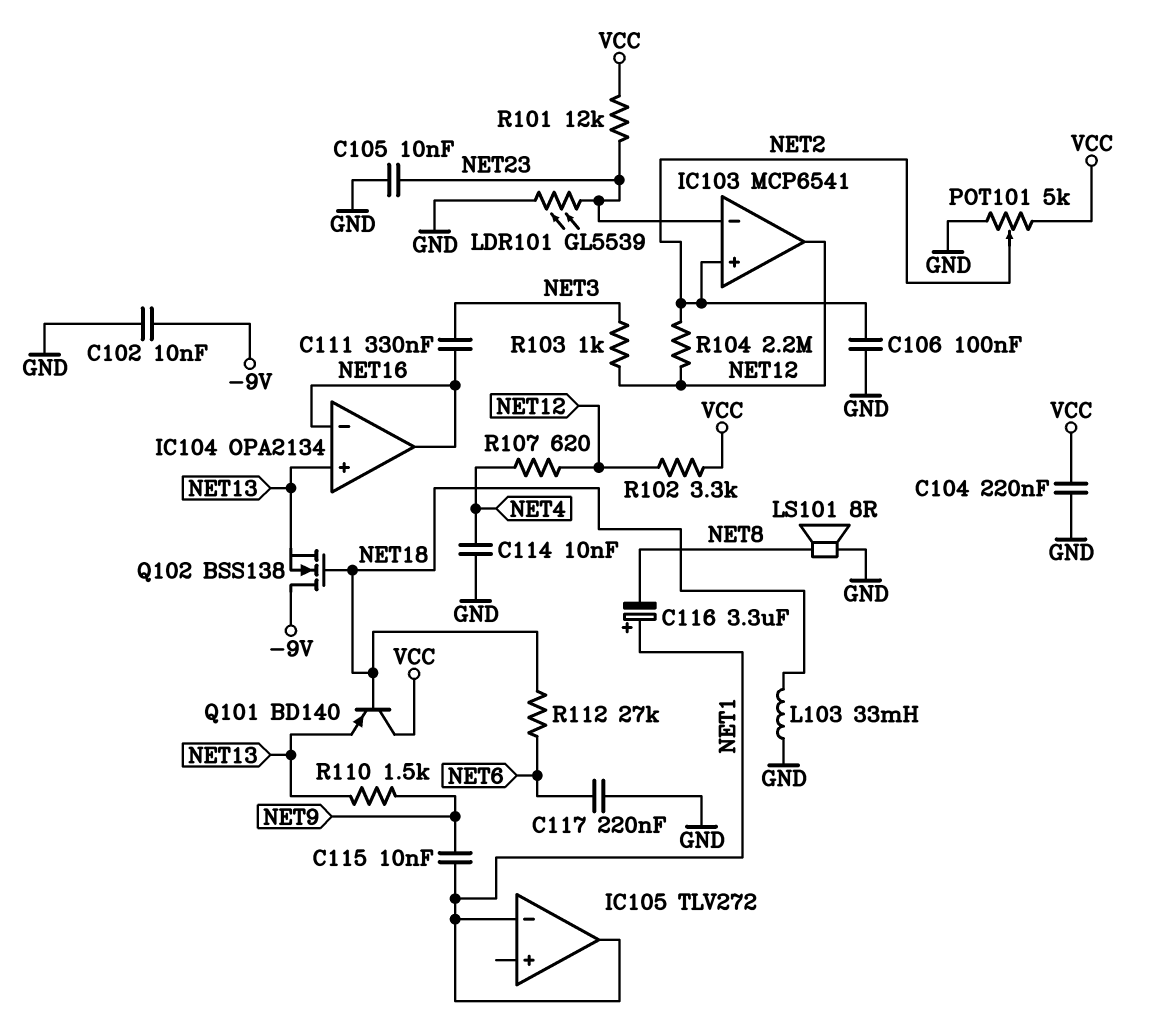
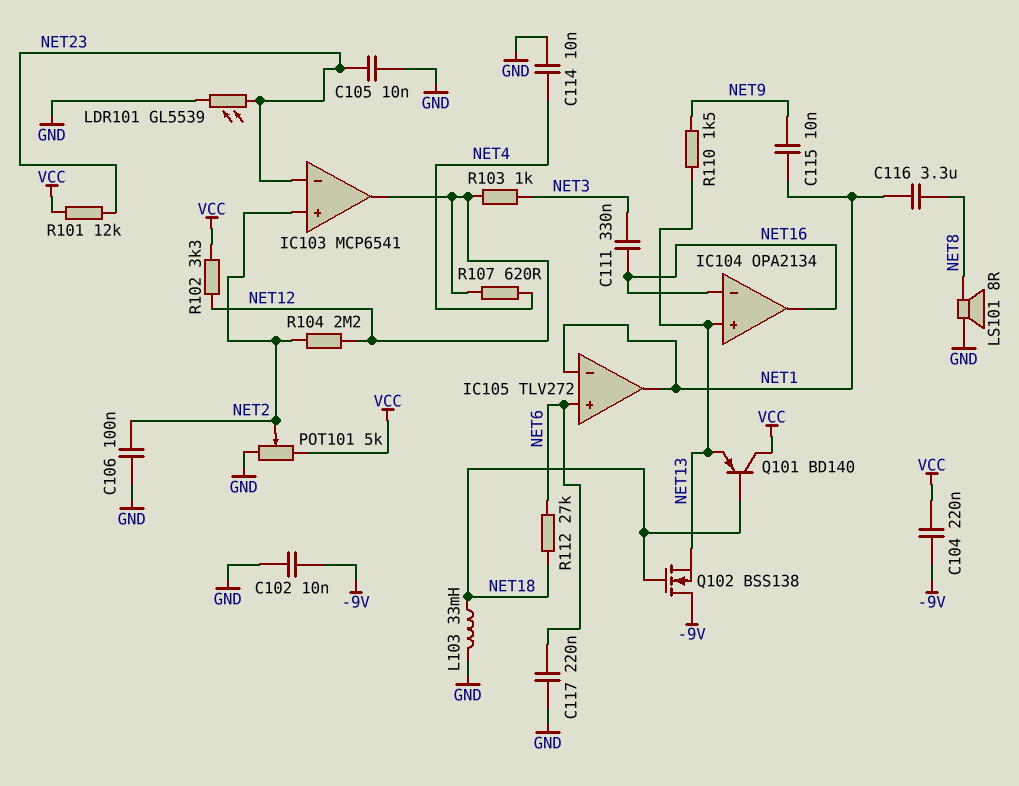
C104: 220nF (GND, VCC) -> 220nF (-9V, VCC)
C116: 3.3uF (plus NET1, minus NET8) -> 3.3uF (NET1, NET8)
IC105 pin in+: none -> NET6

